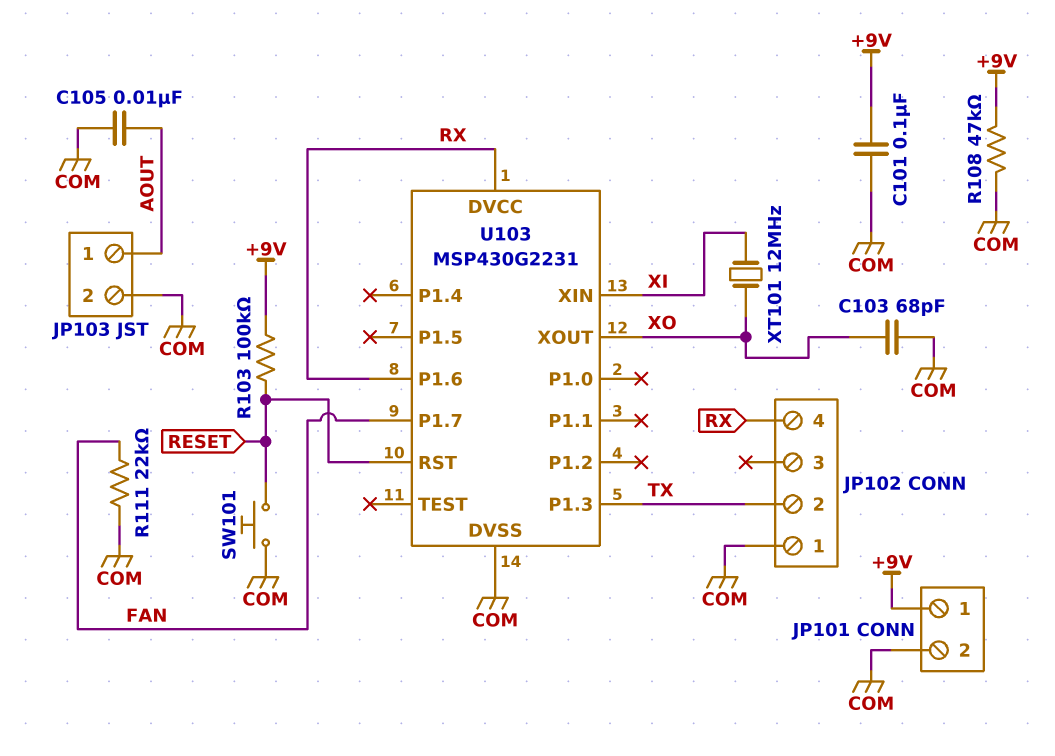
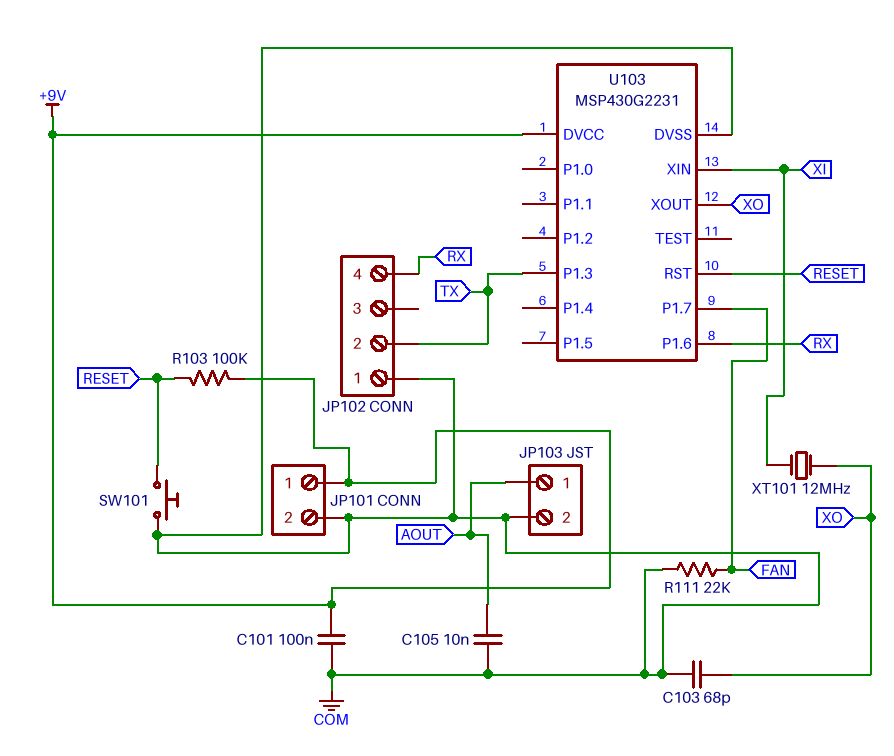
R108: 47k (+9V, COM) -> none
U103 pin DVCC: RX -> +9V

